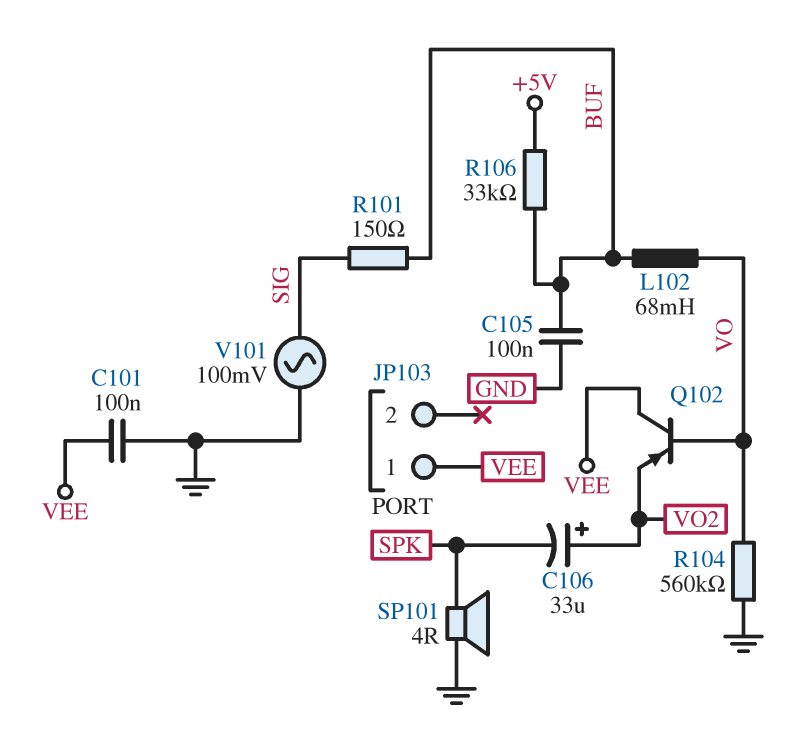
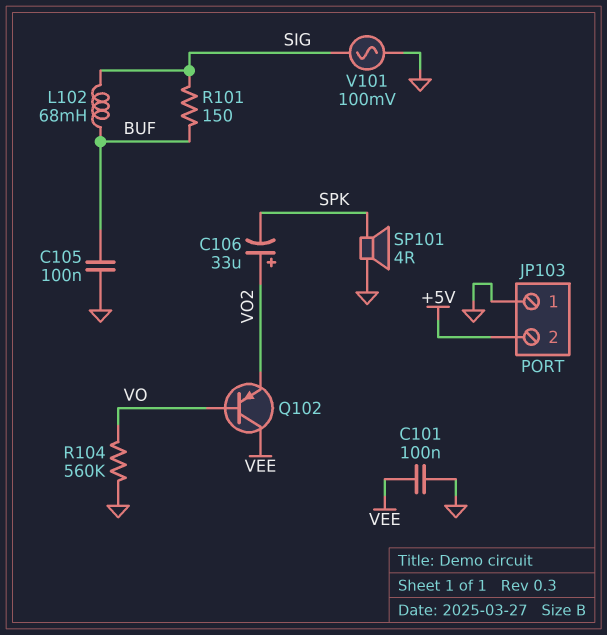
JP103 pin 1: VEE -> GND
JP103 pin 2: none -> +5V
L102: 68mH (BUF, VO) -> 68mH (BUF, SIG)
R106: 33k (+5V, BUF) -> none

